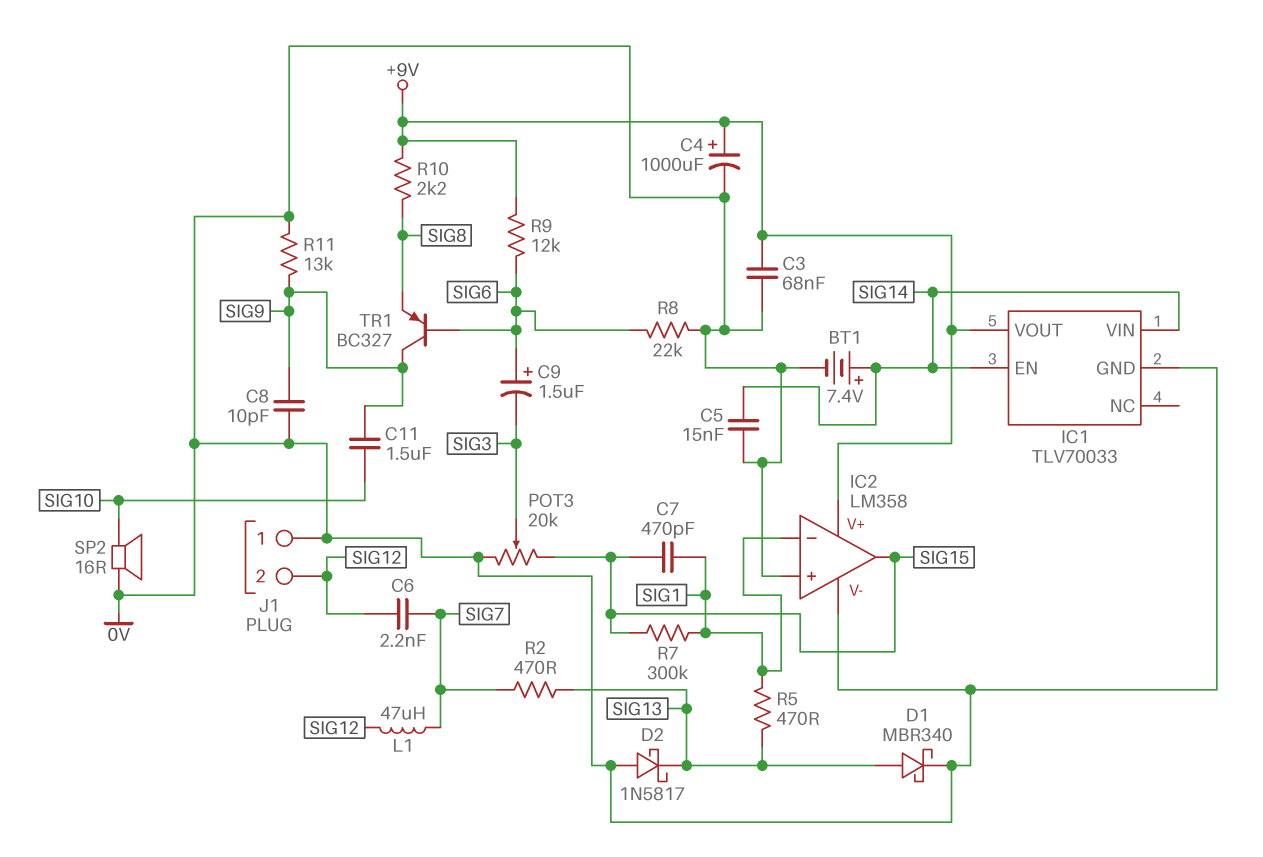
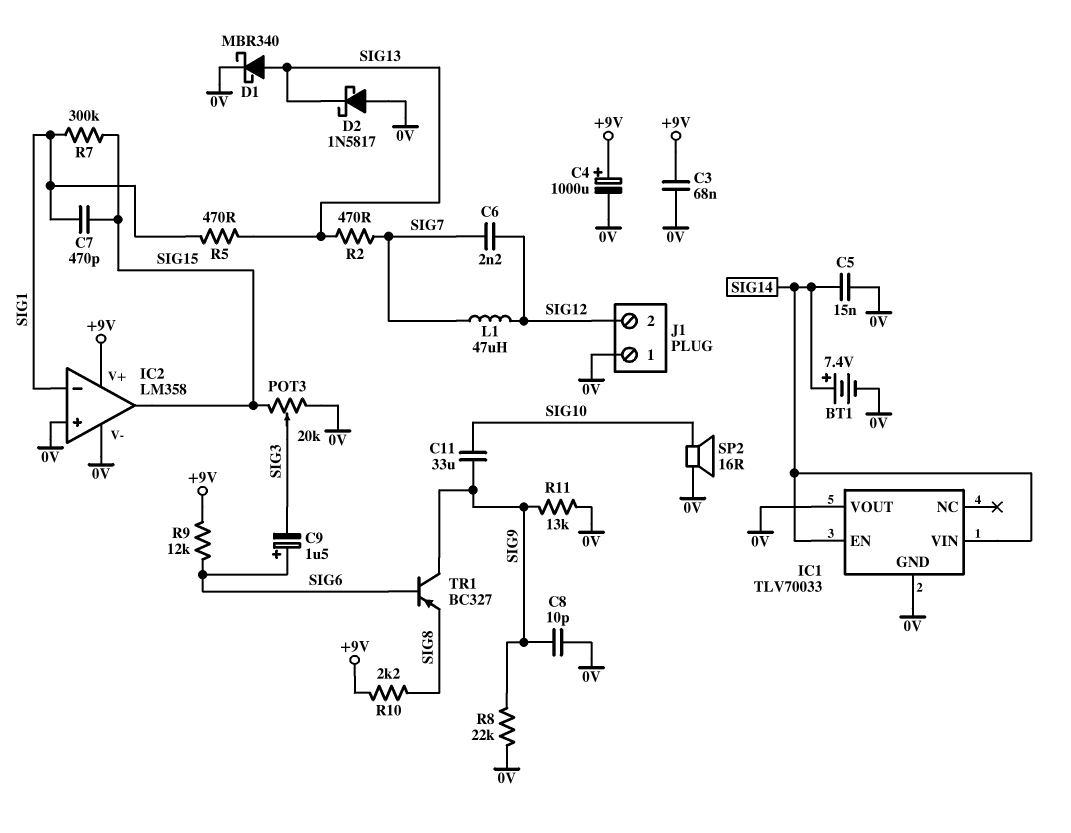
C11: 1.5uF (SIG9, SIG10) -> 33uF (SIG9, SIG10)
IC1 pin VOUT: +9V -> 0V
R8: 22k (0V, SIG6) -> 22k (0V, SIG9)

